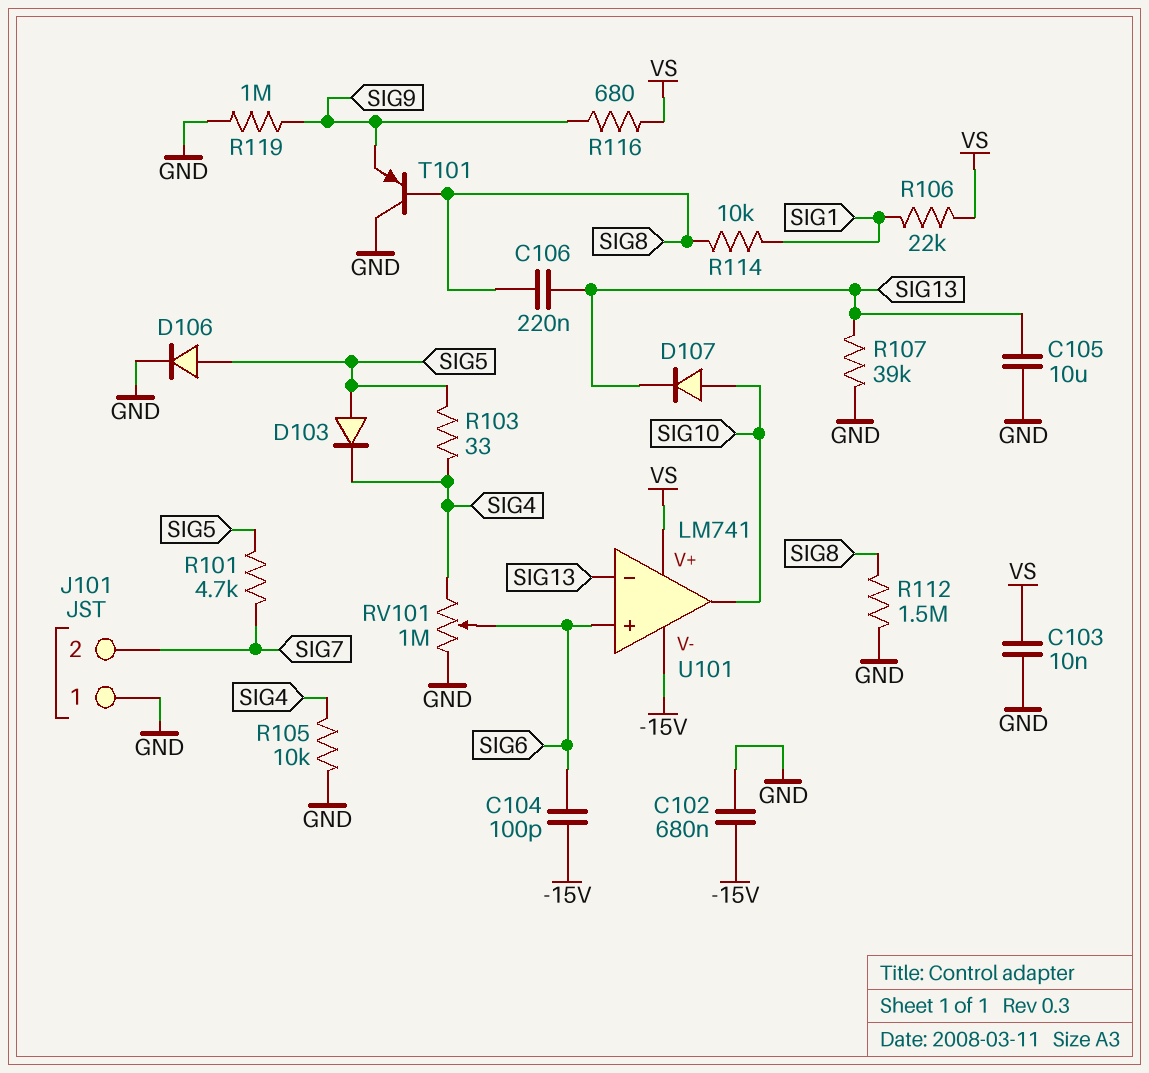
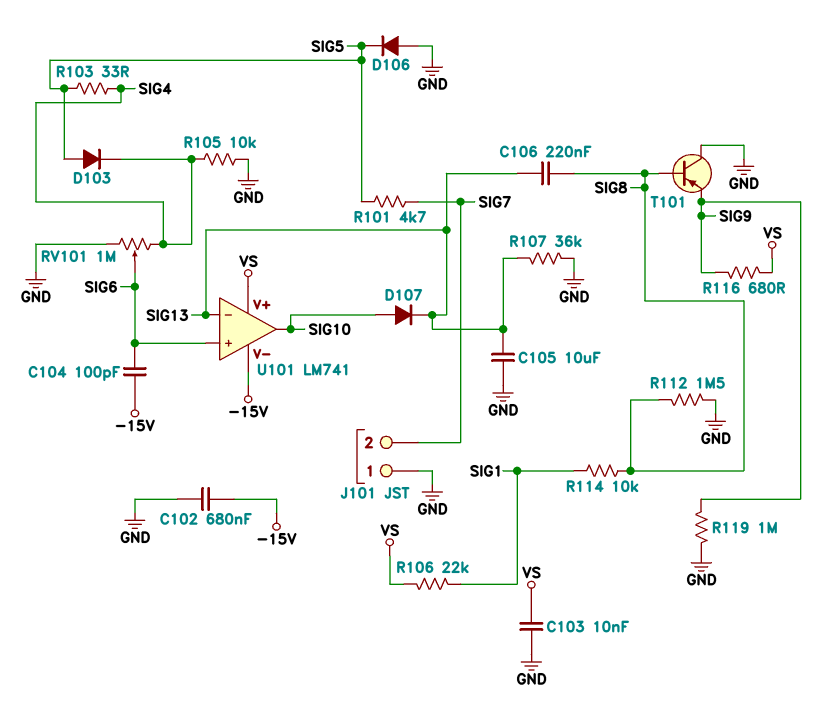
D106: diode (A SIG5, K GND) -> diode (A GND, K SIG5)
R107: 39k (GND, SIG13) -> 36k (GND, SIG13)

